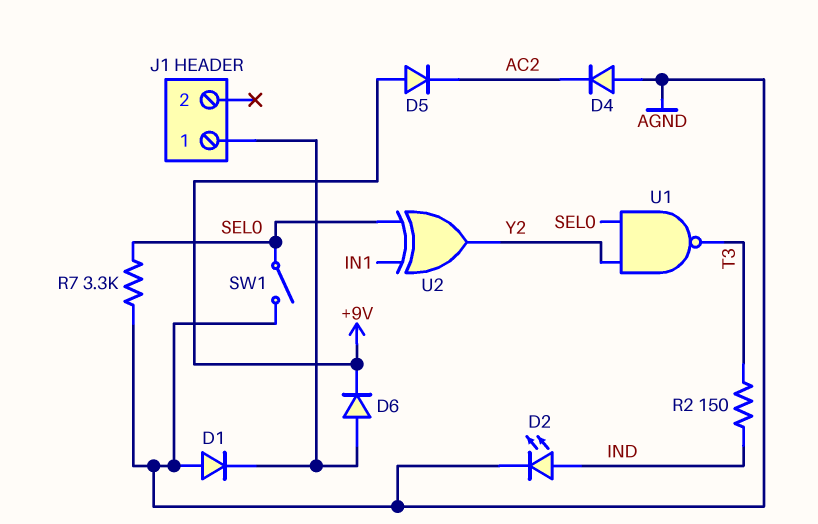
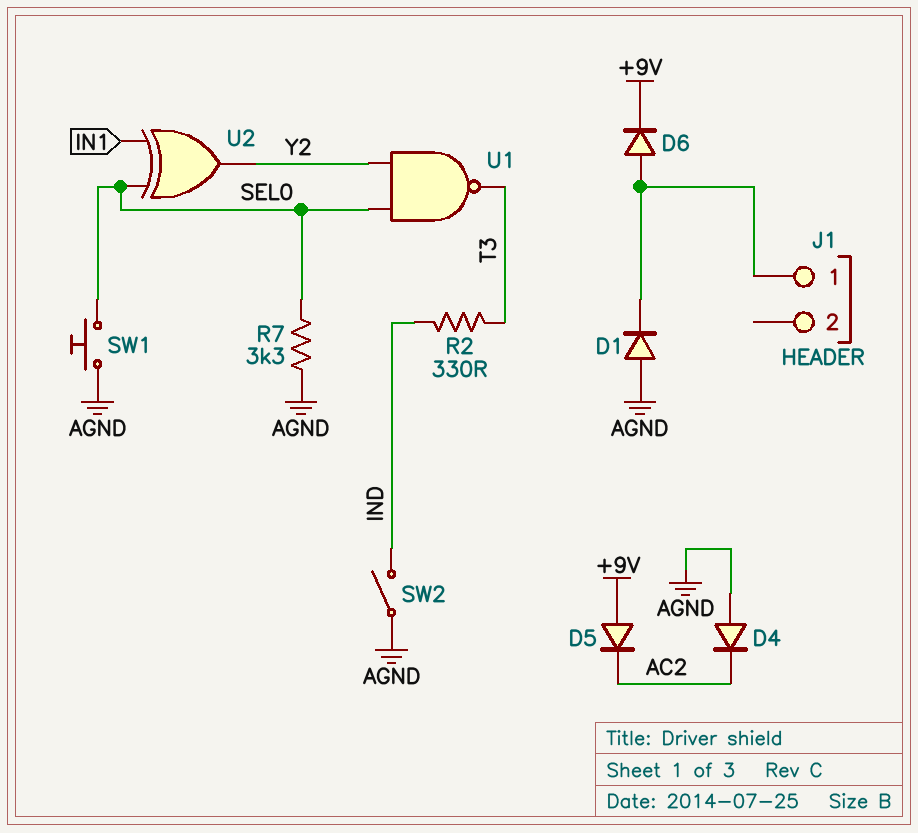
D2: LED (A IND, K AGND) -> none
R2: 150 (IND, T3) -> 330 (IND, T3)
SW1: switch (AGND, SEL0) -> button (AGND, SEL0)
SW2: none -> switch (AGND, IND)

